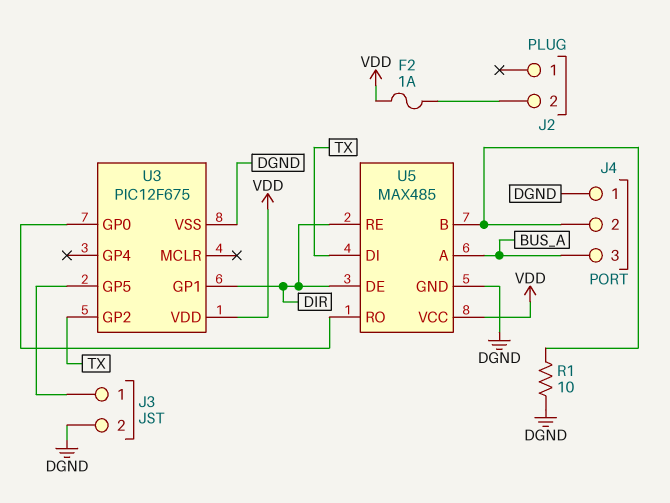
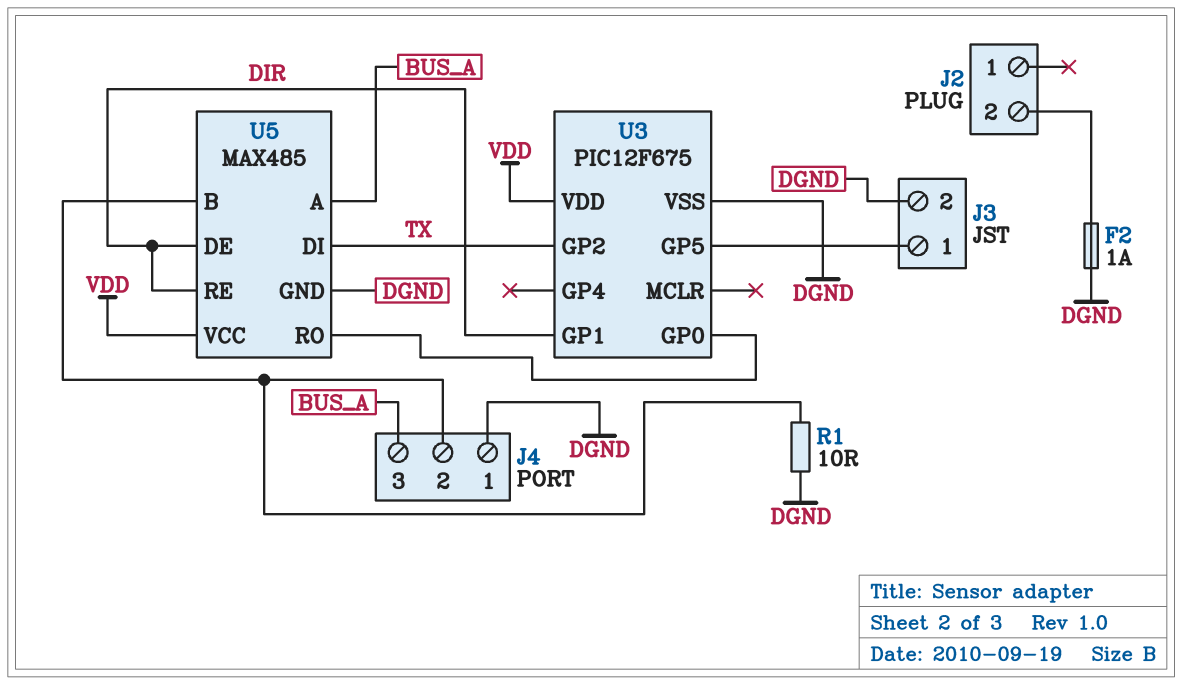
F2: 1A (J2/2, VDD) -> 1A (DGND, J2/2)

